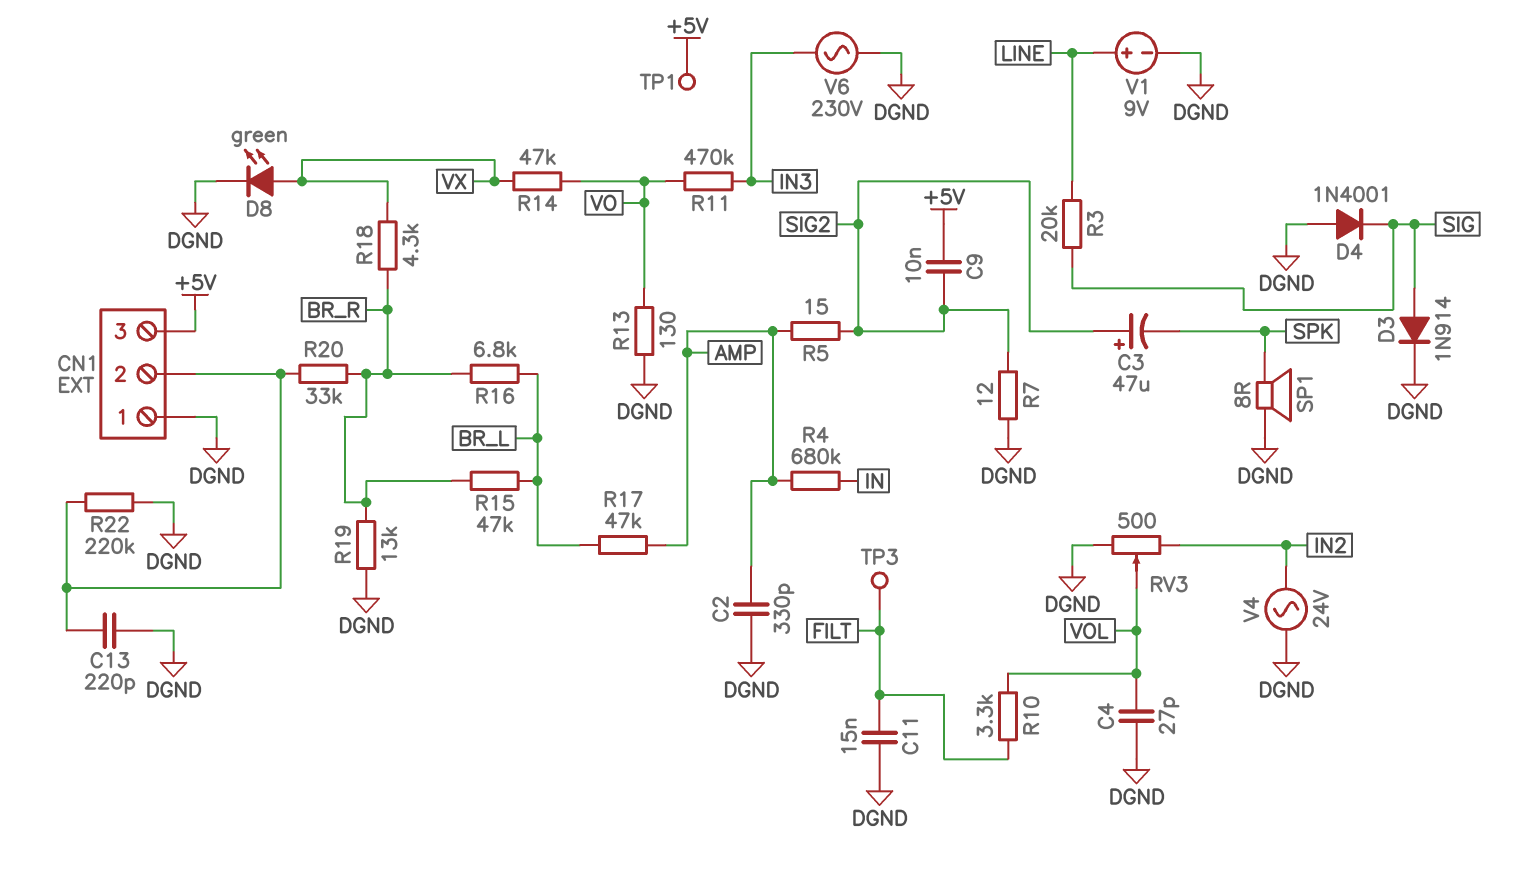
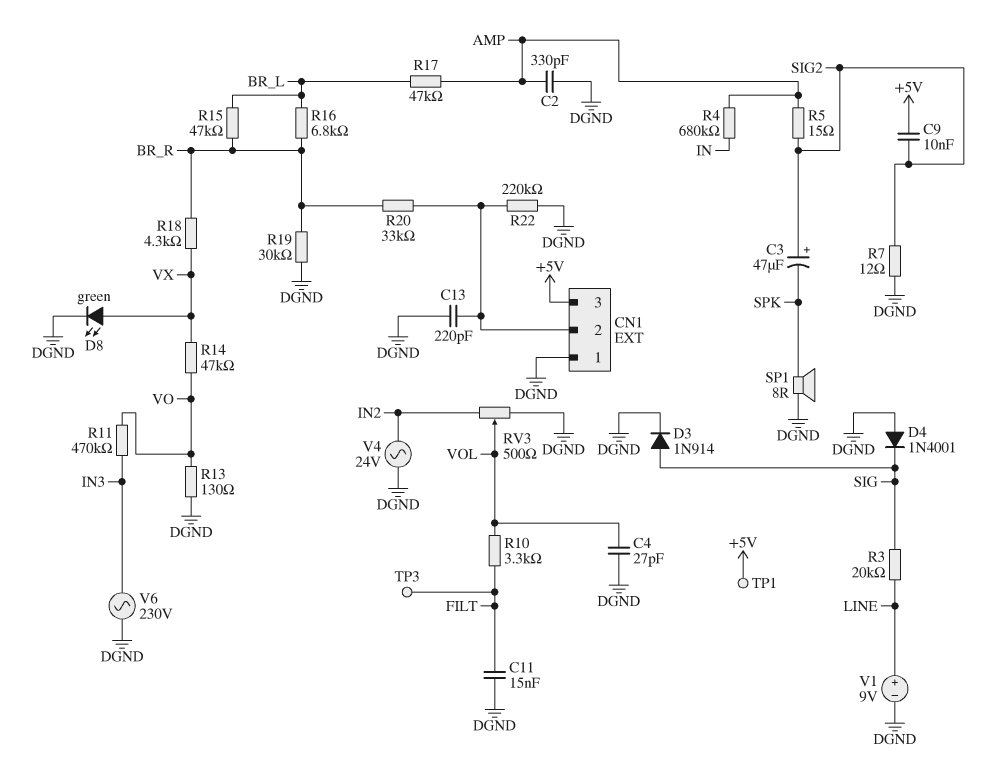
R19: 13k (BR_R, DGND) -> 30k (BR_R, DGND)

